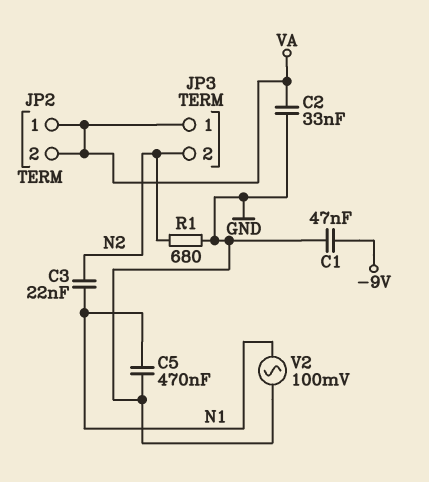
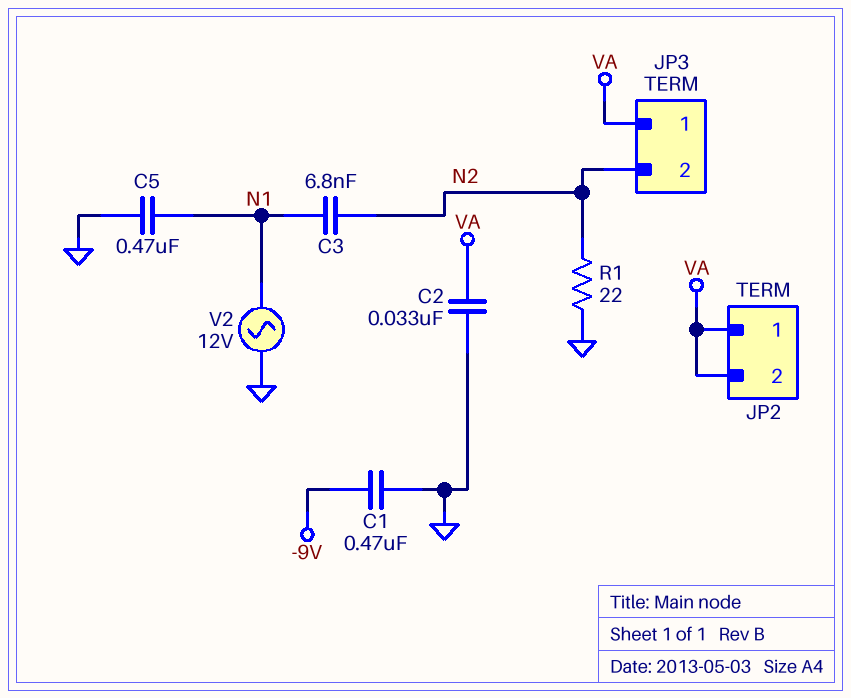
C1: 47nF (-9V, GND) -> 470nF (-9V, GND)
C3: 22nF (N1, N2) -> 6.8nF (N1, N2)
R1: 680 (GND, N2) -> 22 (GND, N2)
V2: AC 100mV (GND, N1) -> AC 12V (GND, N1)

